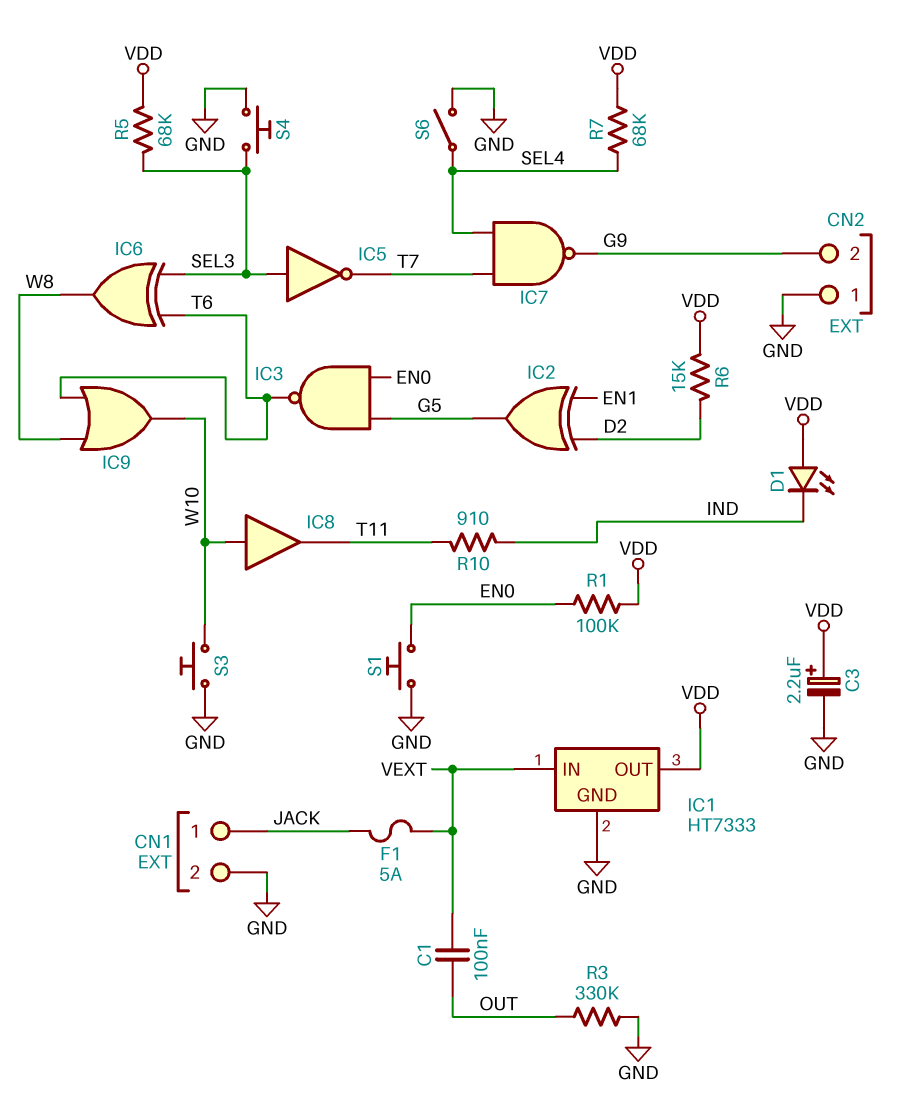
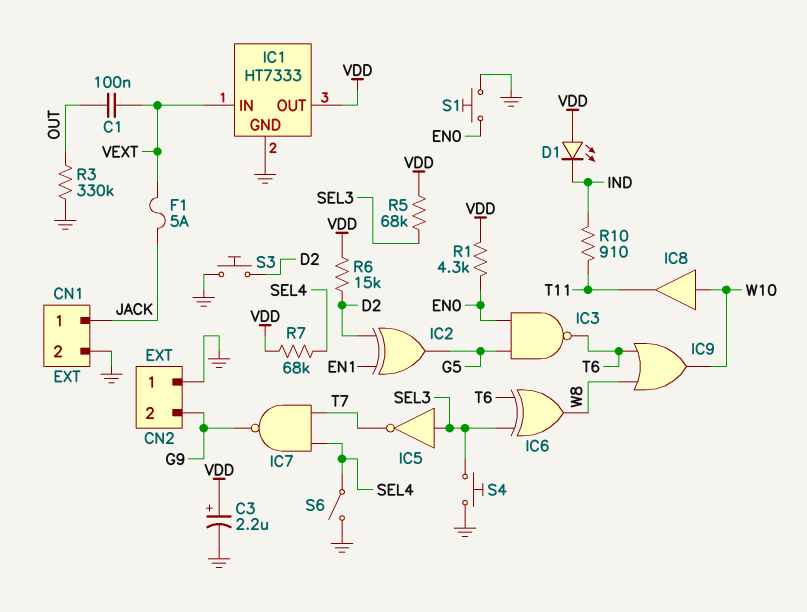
R1: 100k (EN0, VDD) -> 4.3k (EN0, VDD)
S3: button (GND, W10) -> button (D2, GND)

